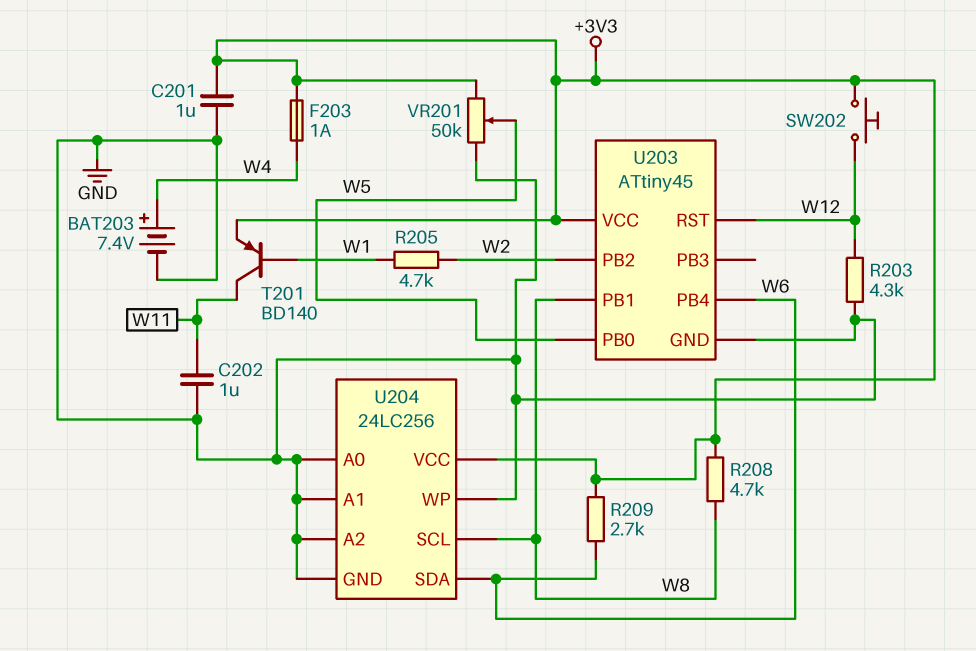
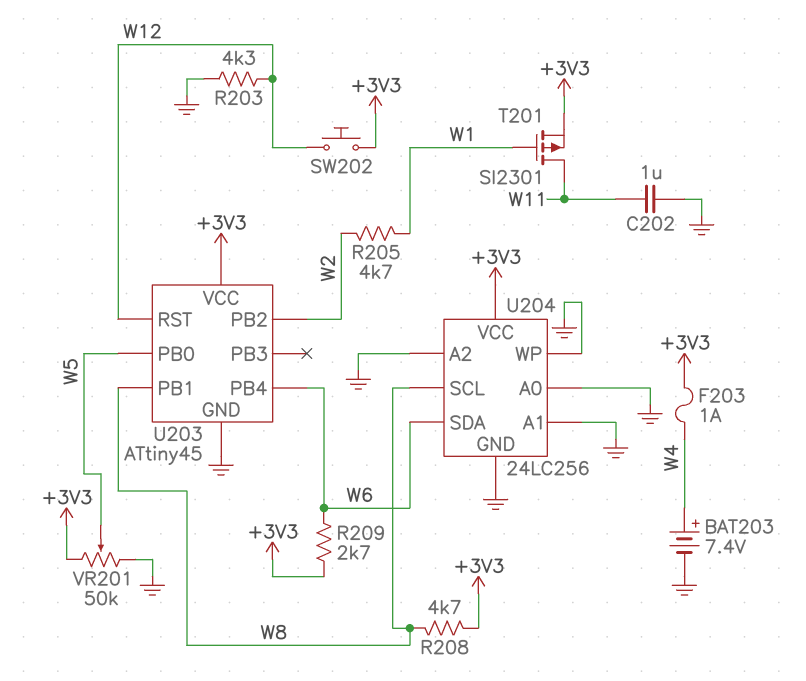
C201: 1uF (+3V3, GND) -> none
T201: PNP BD140 (B W1, C W11, E +3V3) -> PMOS SI2301 (G W1, D W11, S +3V3)

